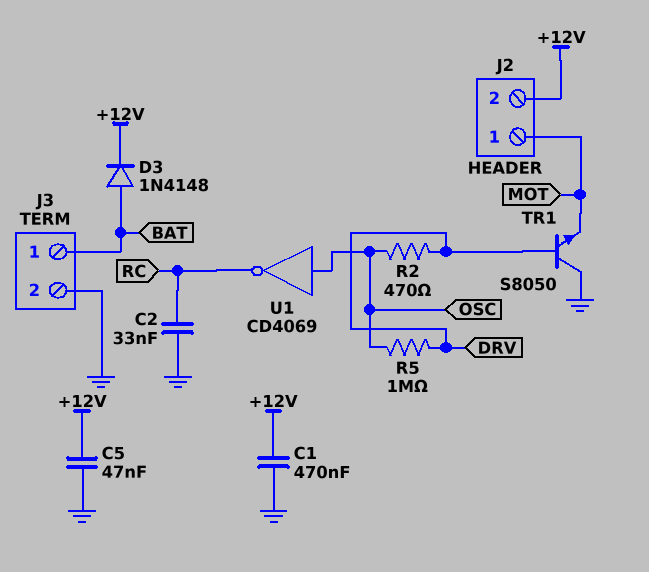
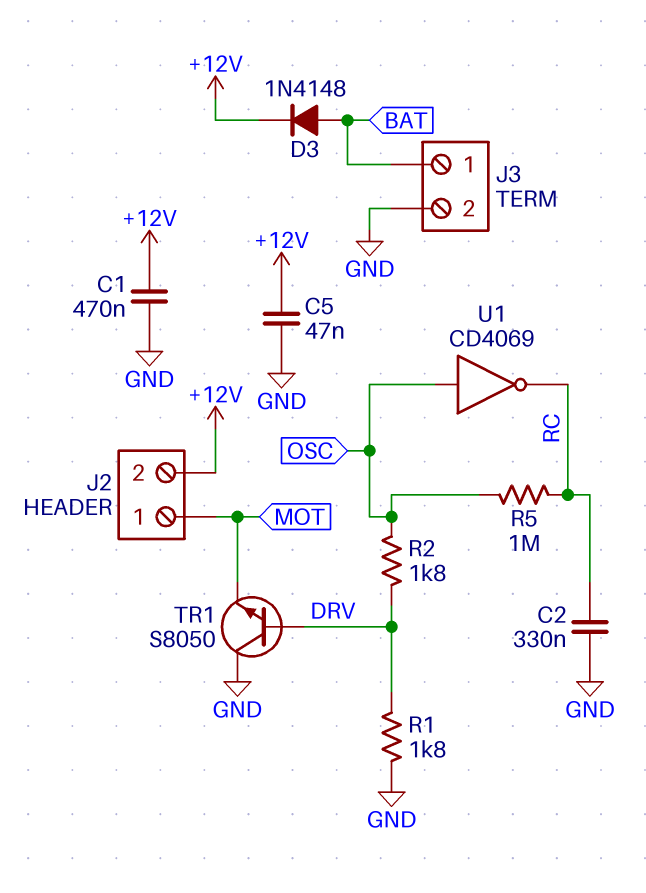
C2: 33nF (GND, RC) -> 330nF (GND, RC)
R1: none -> 1.8k (DRV, GND)
R2: 470 (DRV, OSC) -> 1.8k (DRV, OSC)
R5: 1M (DRV, OSC) -> 1M (OSC, RC)

